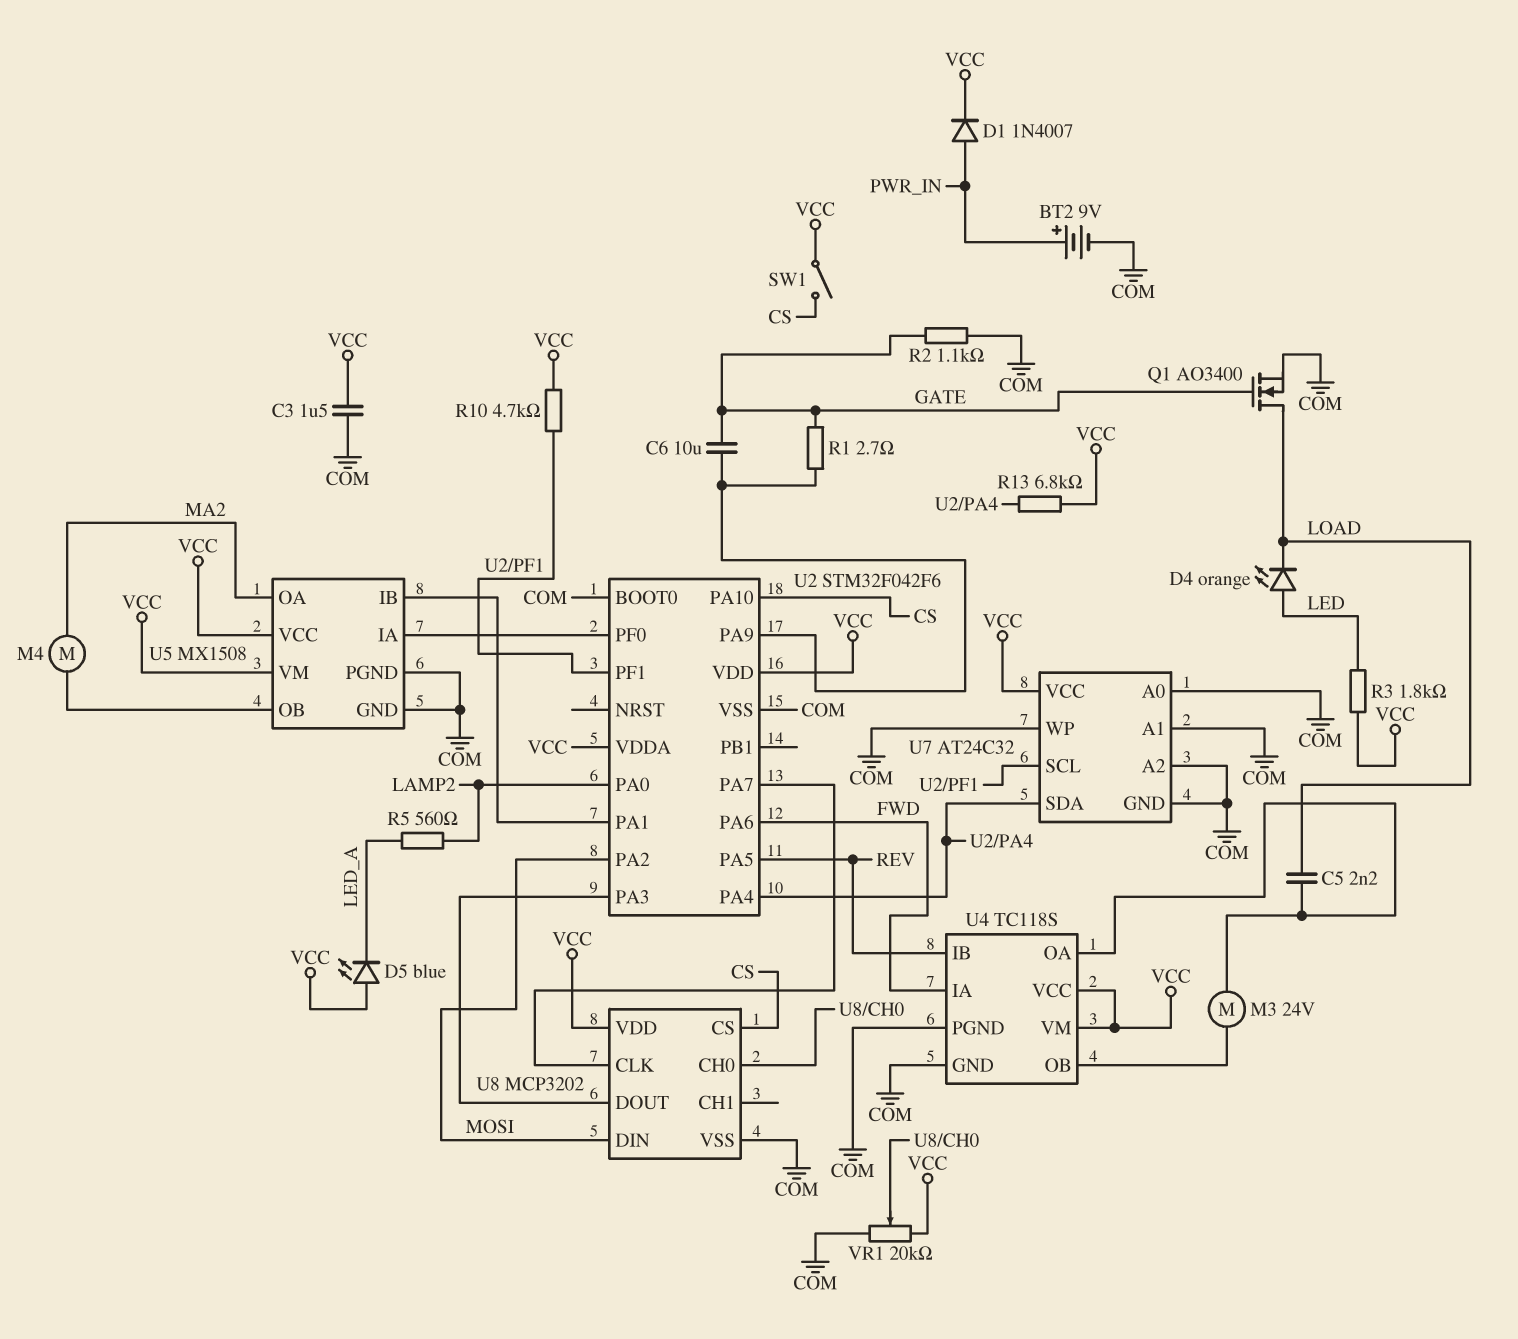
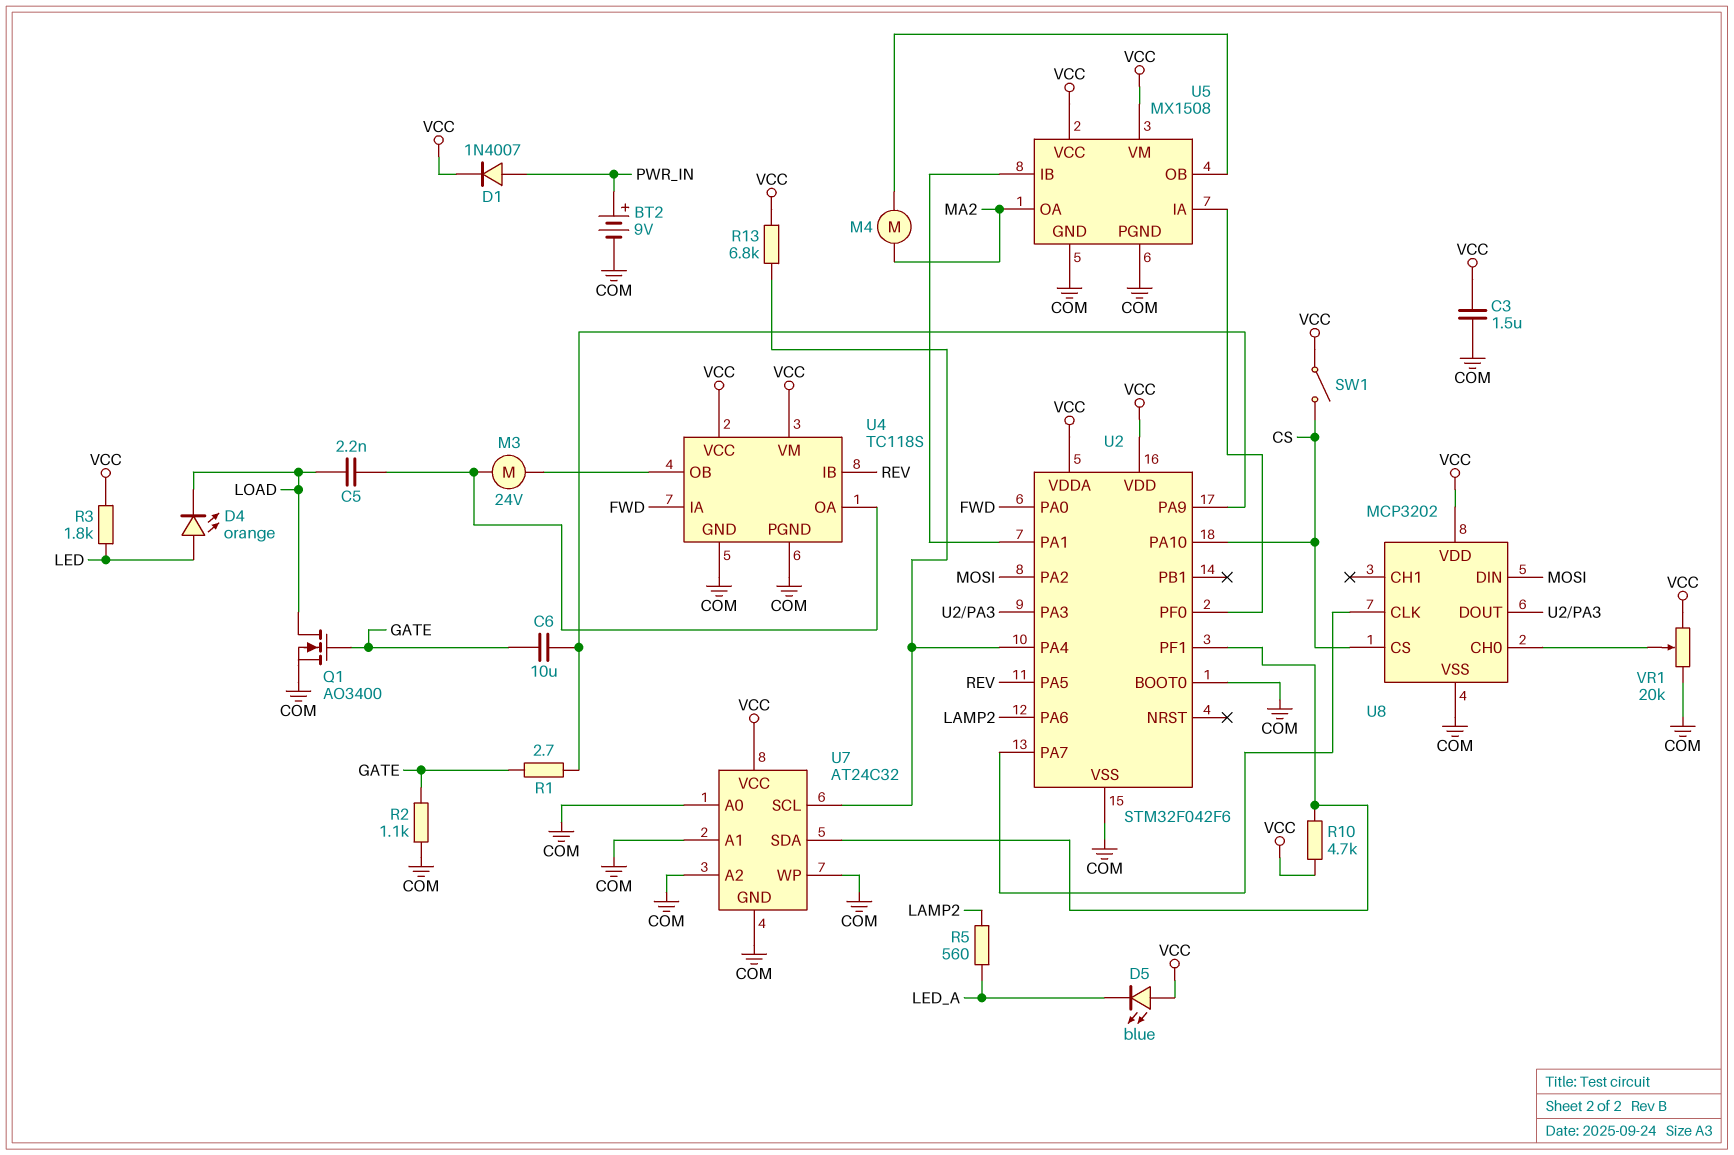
U2 pin PA0: LAMP2 -> FWD
U2 pin PA6: FWD -> LAMP2
U7 pin SCL: U2/PF1 -> U2/PA4
U7 pin SDA: U2/PA4 -> U2/PF1

